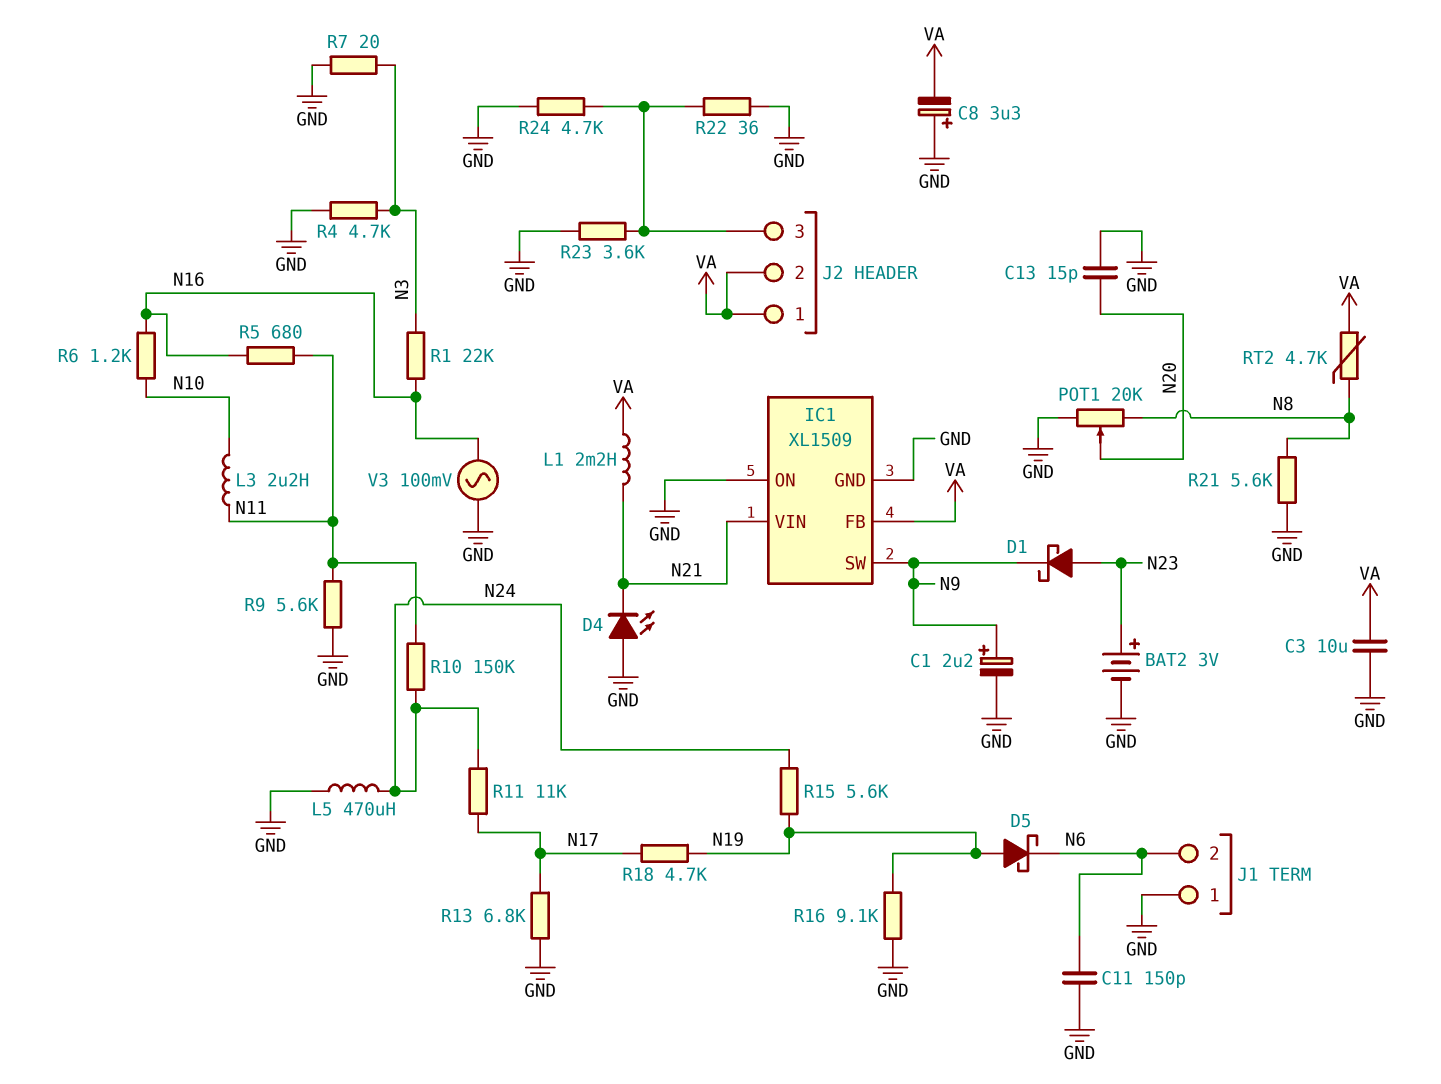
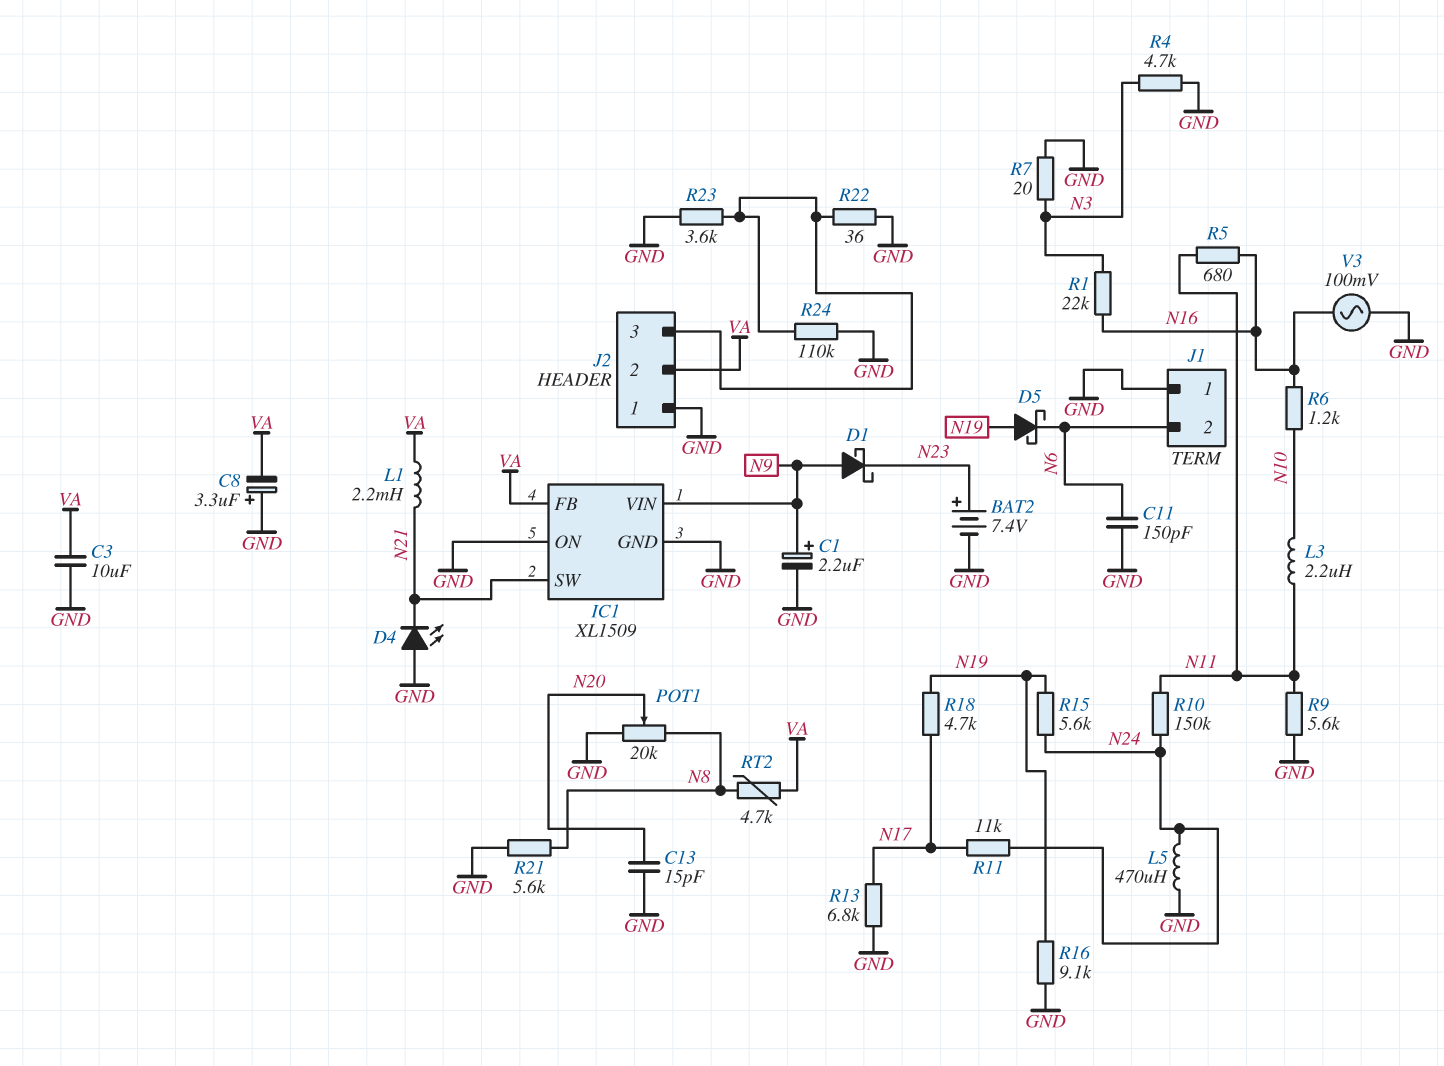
BAT2: 3V (plus N23, minus GND) -> 7.4V (plus N23, minus GND)
D1: schottky (A N23, K N9) -> schottky (A N9, K N23)
IC1 pin SW: N9 -> N21
IC1 pin VIN: N21 -> N9
J2 pin 1: VA -> GND
R24: 4.7k (GND, J2/3) -> 110k (GND, J2/3)

